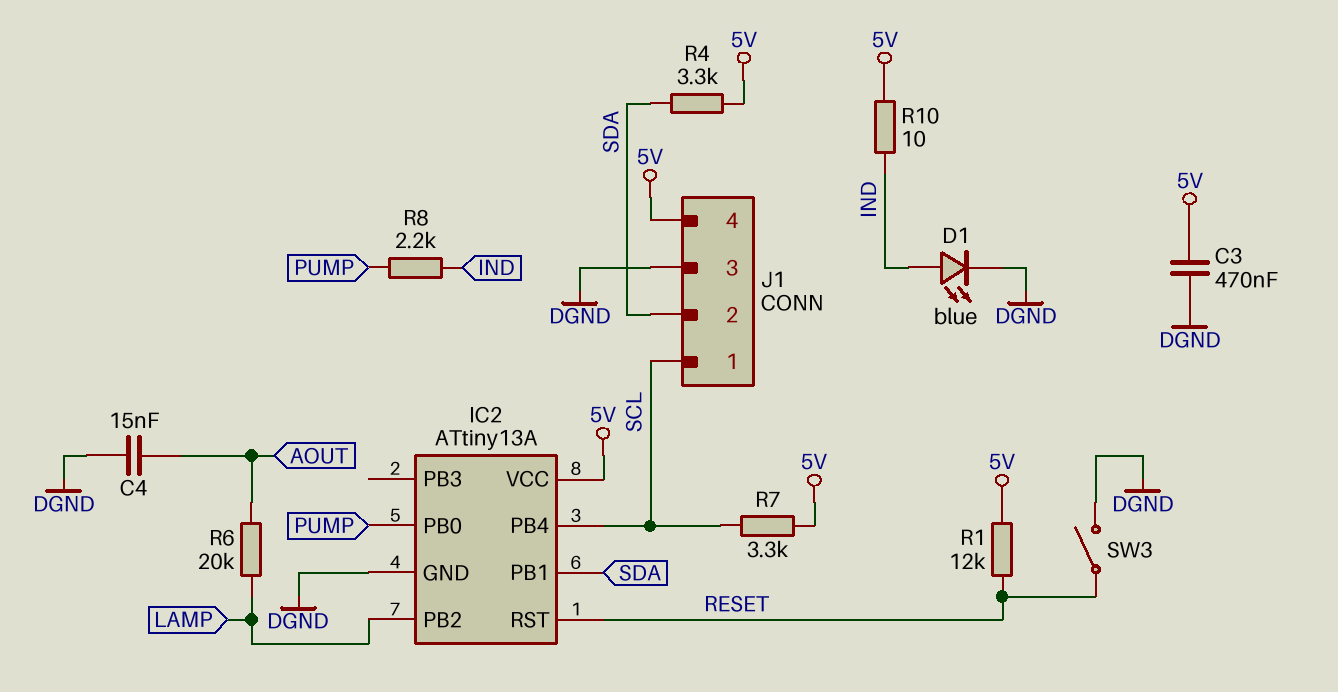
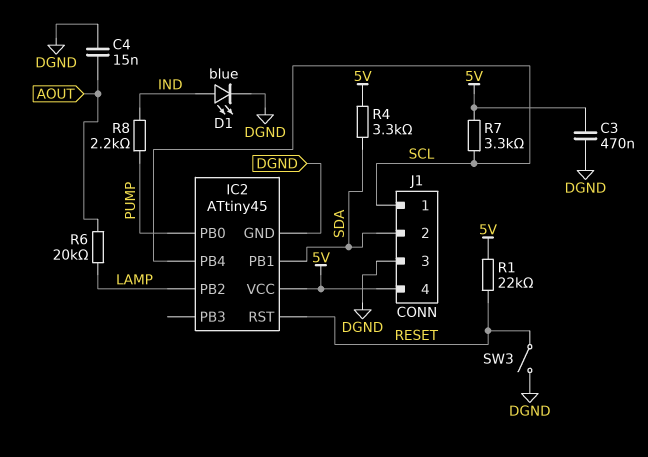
IC2: ATtiny13A -> ATtiny45
R1: 12k (5V, RESET) -> 22k (5V, RESET)
R10: 10 (5V, IND) -> none

